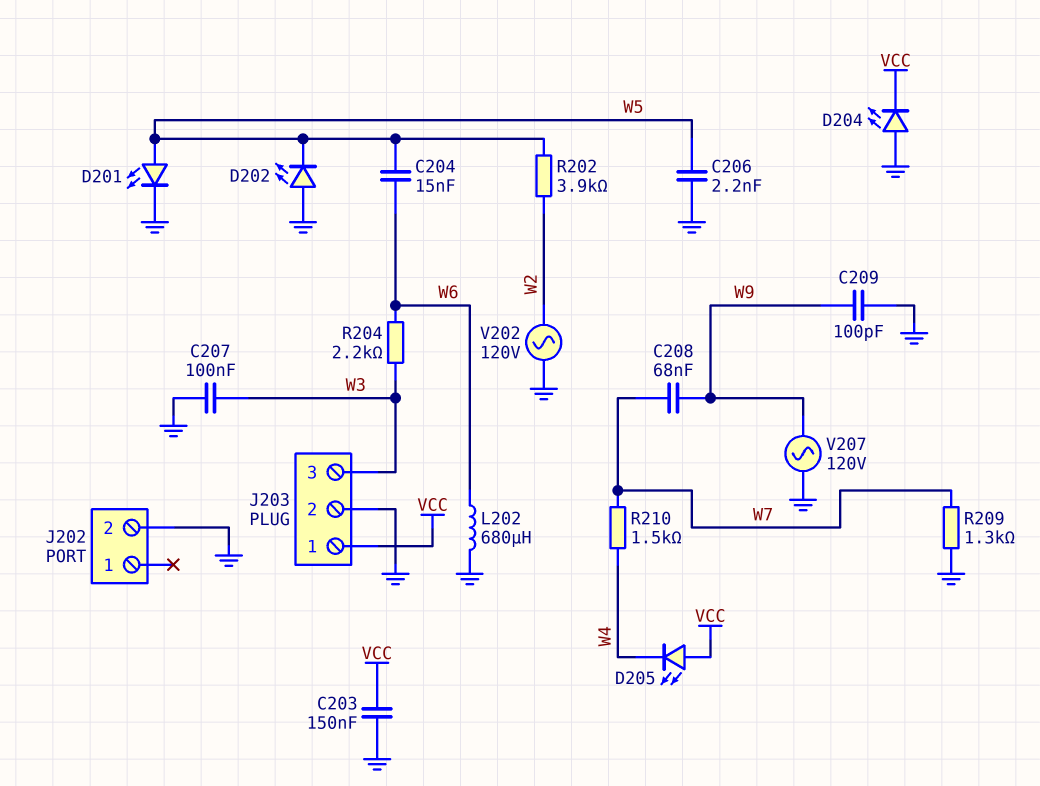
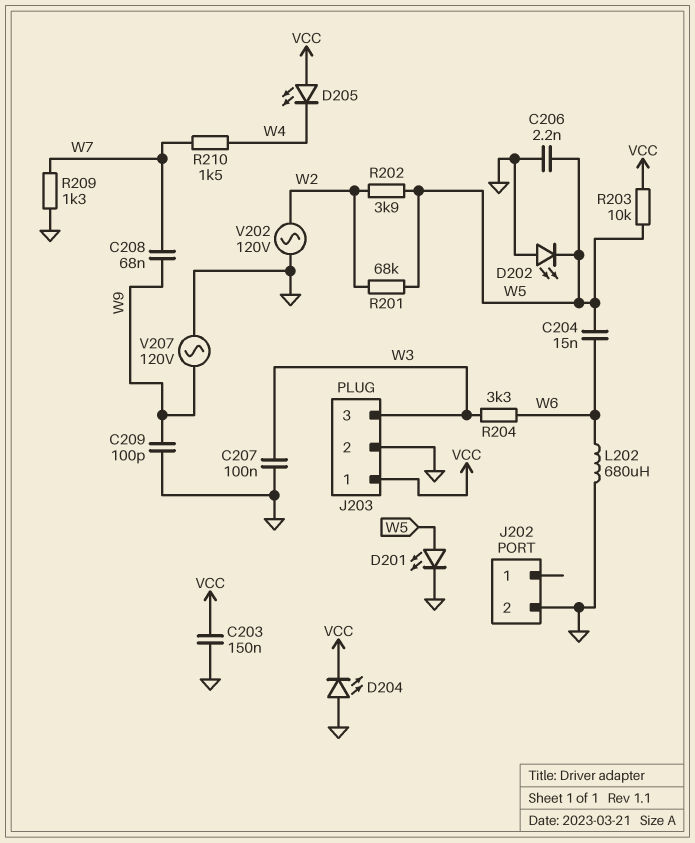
R201: none -> 68k (W2, W5)
R203: none -> 10k (VCC, W5)
R204: 2.2k (W3, W6) -> 3.3k (W3, W6)

